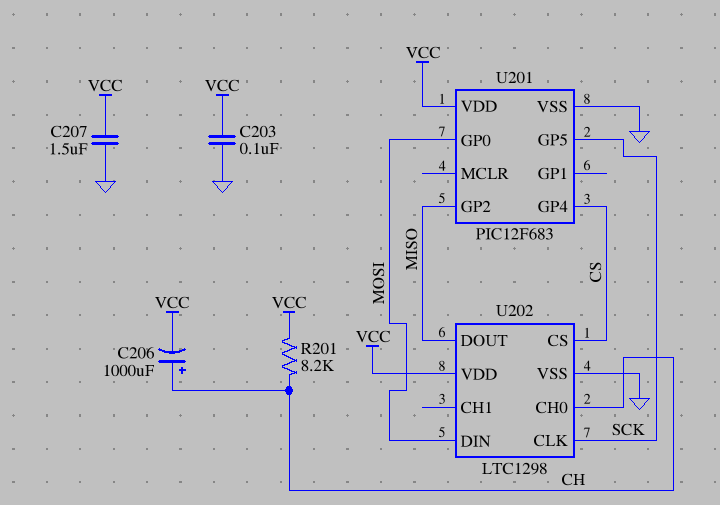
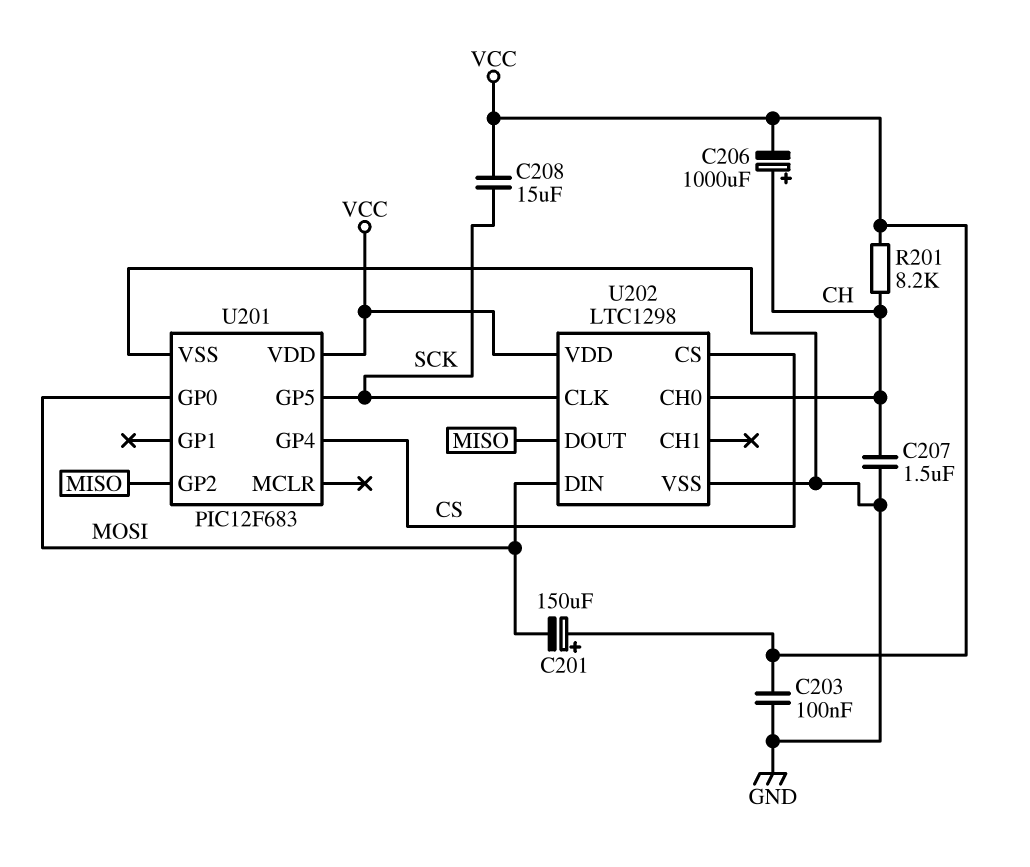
C201: none -> 150uF (plus VCC, minus MOSI)
C207: 1.5uF (GND, VCC) -> 1.5uF (CH, GND)
C208: none -> 15uF (SCK, VCC)

